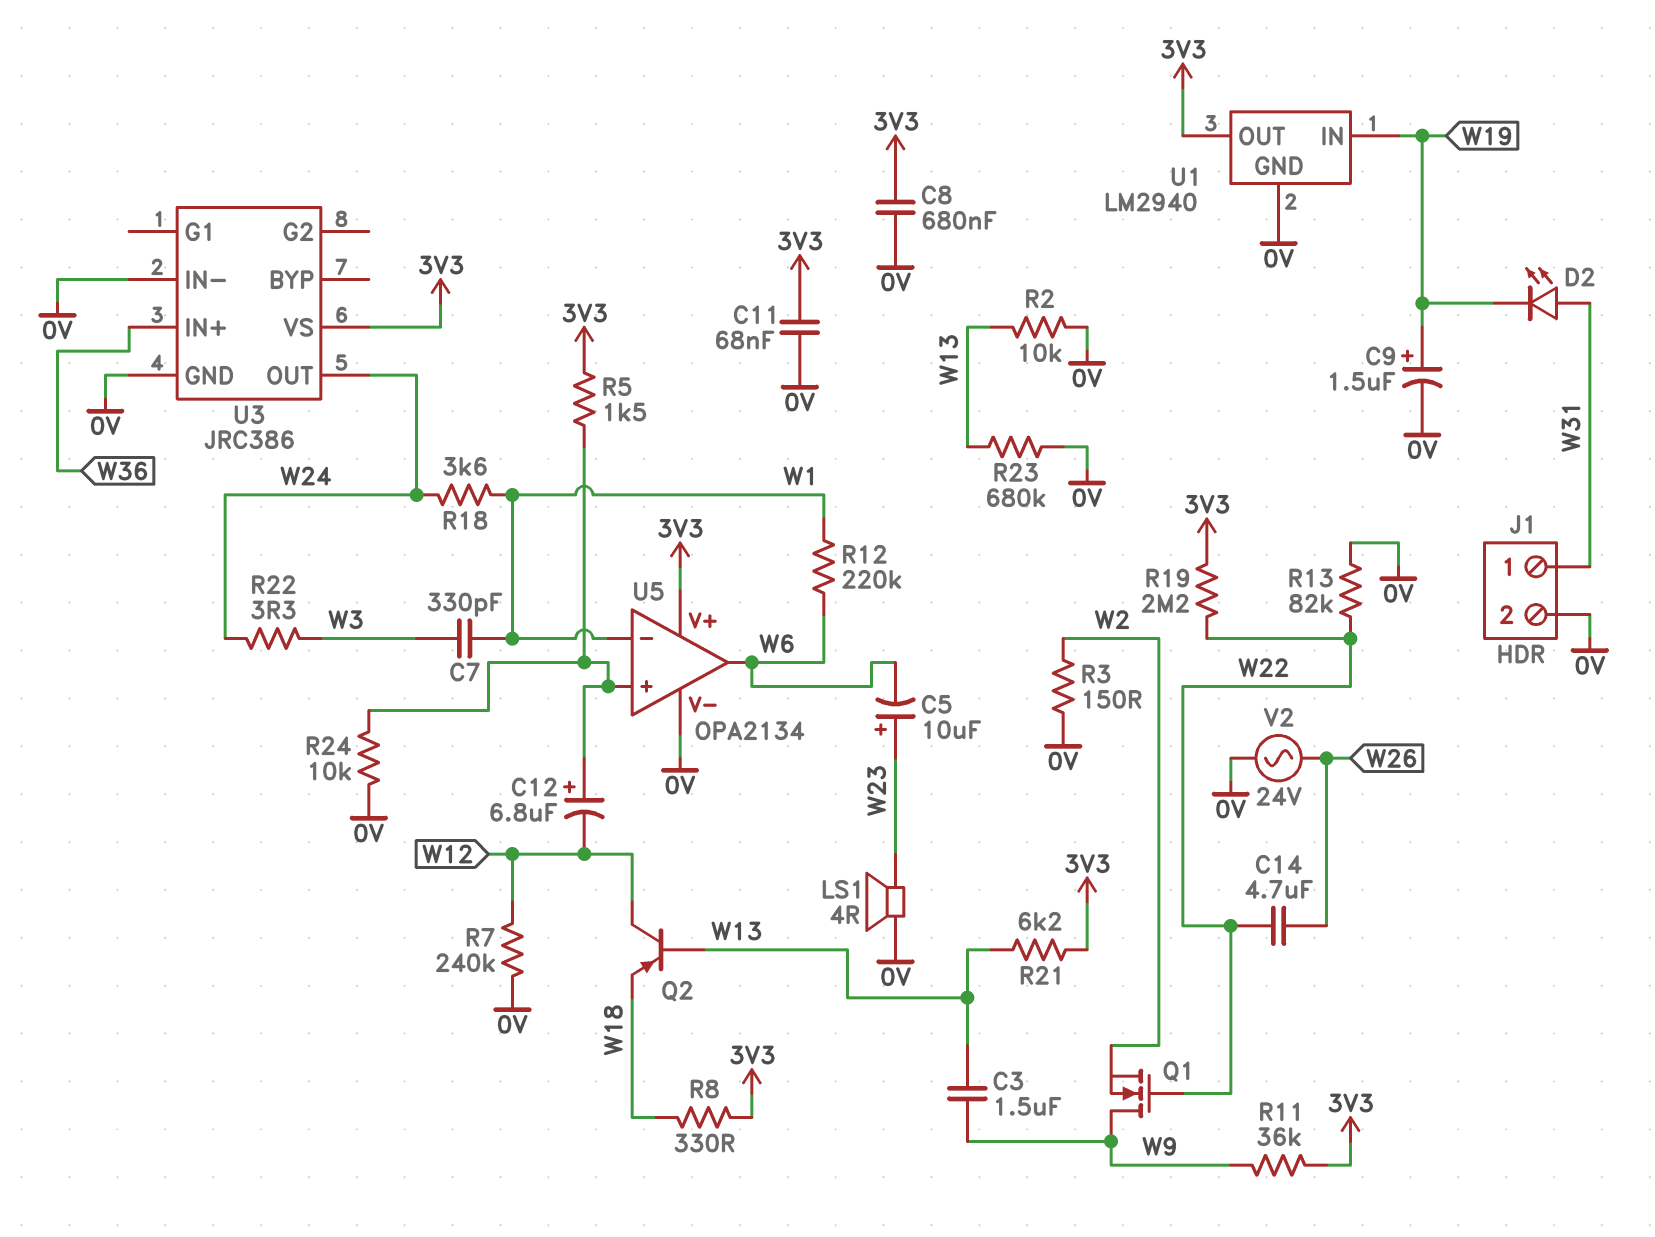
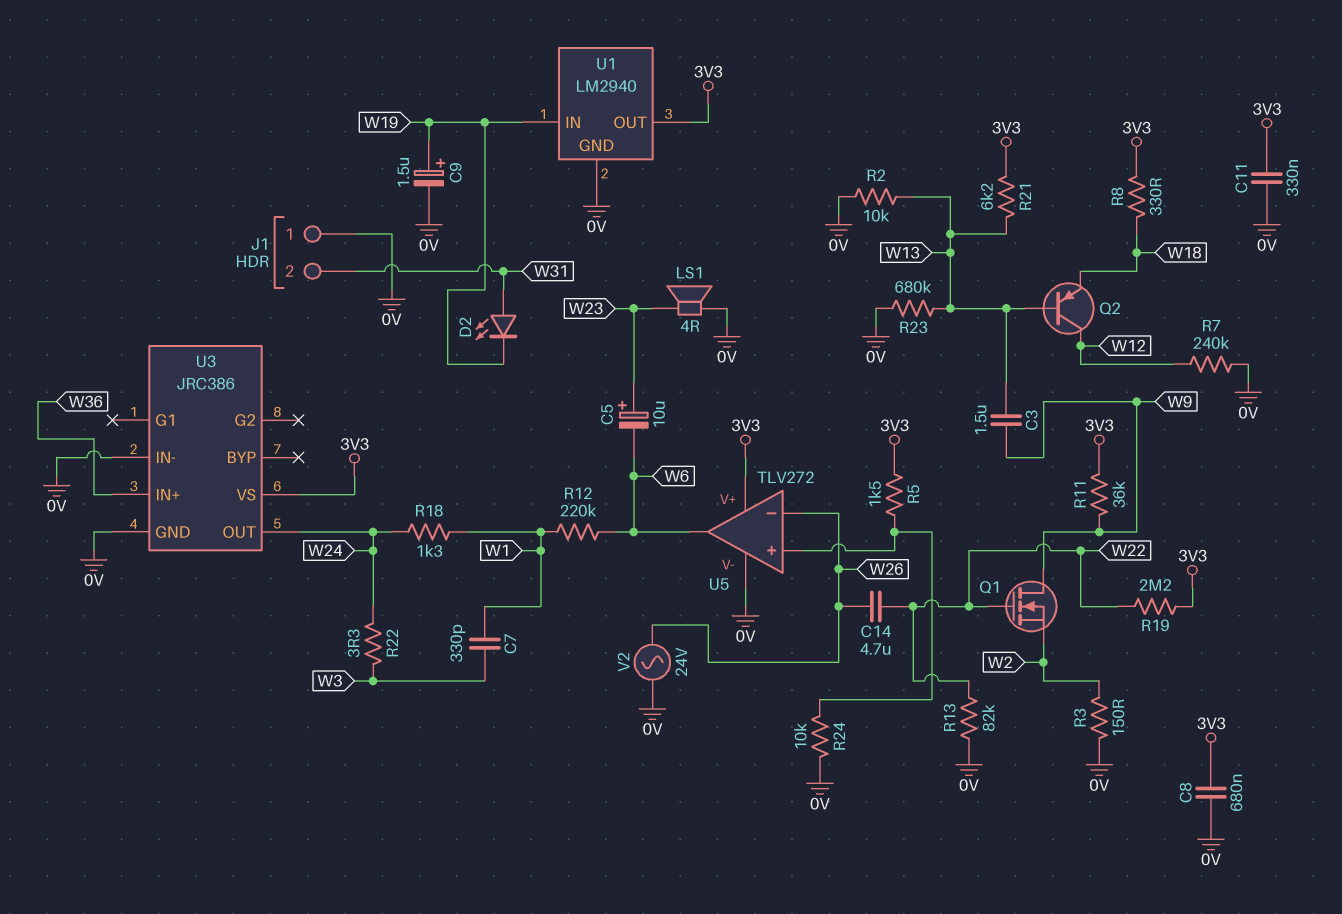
C11: 68nF (0V, 3V3) -> 330nF (0V, 3V3)
C12: 6.8uF (plus U5/in+, minus W12) -> none
J1 pin 1: W31 -> 0V
J1 pin 2: 0V -> W31
R18: 3.6k (W1, W24) -> 1.3k (W1, W24)
U5: OPA2134 -> TLV272
U5 pin in-: W1 -> W26

